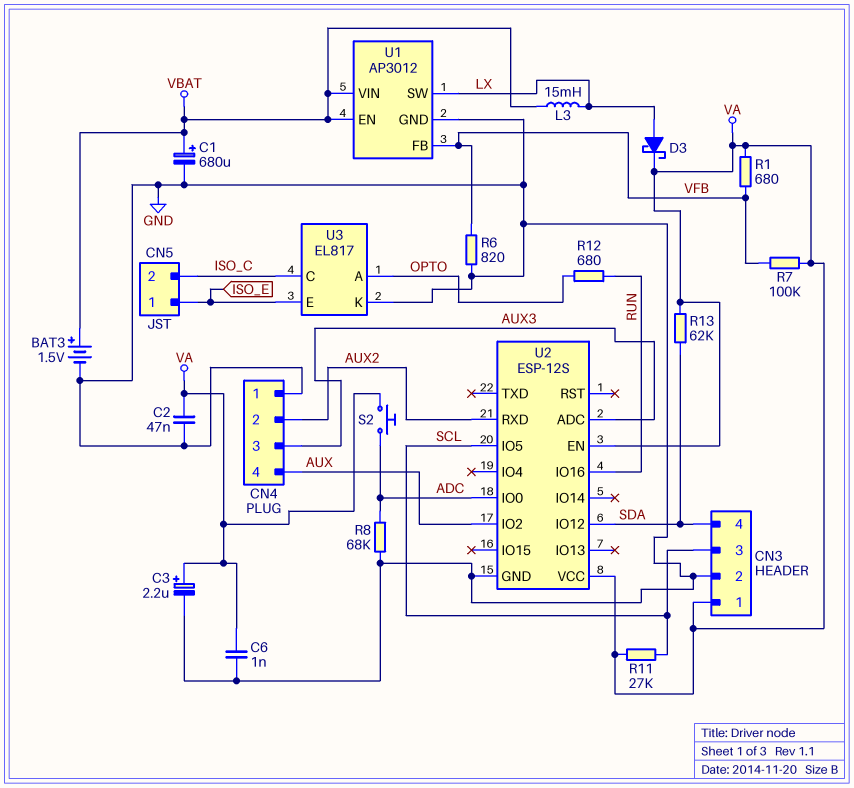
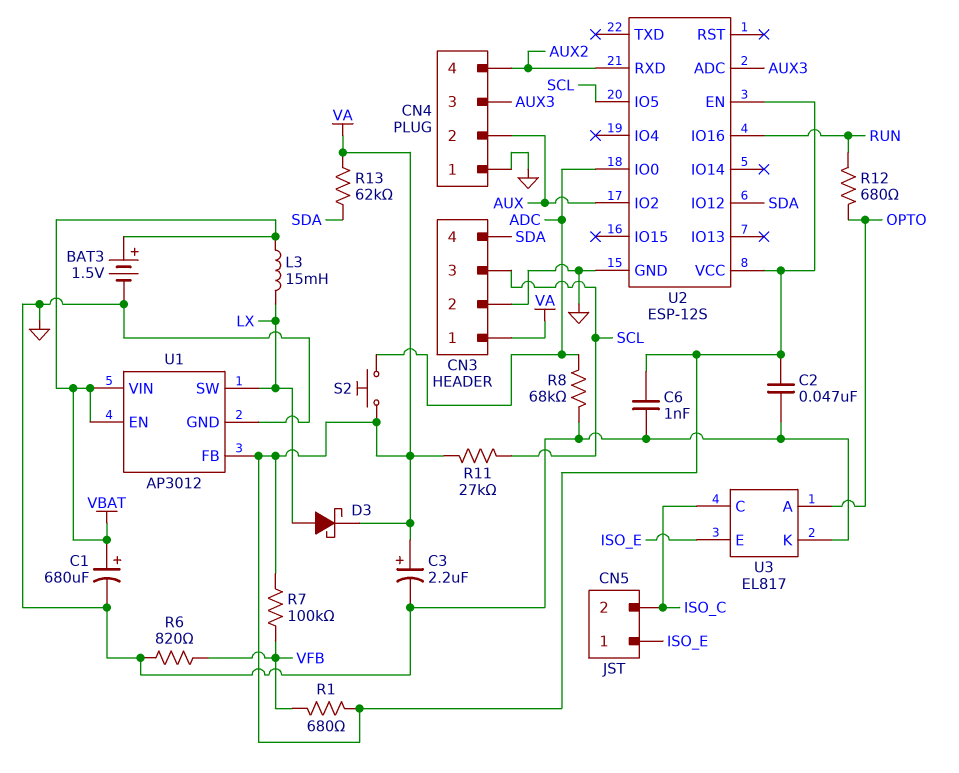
CN4 pin 2: AUX2 -> AUX
CN4 pin 4: AUX -> AUX2
U1 pin FB: VFB -> VA

